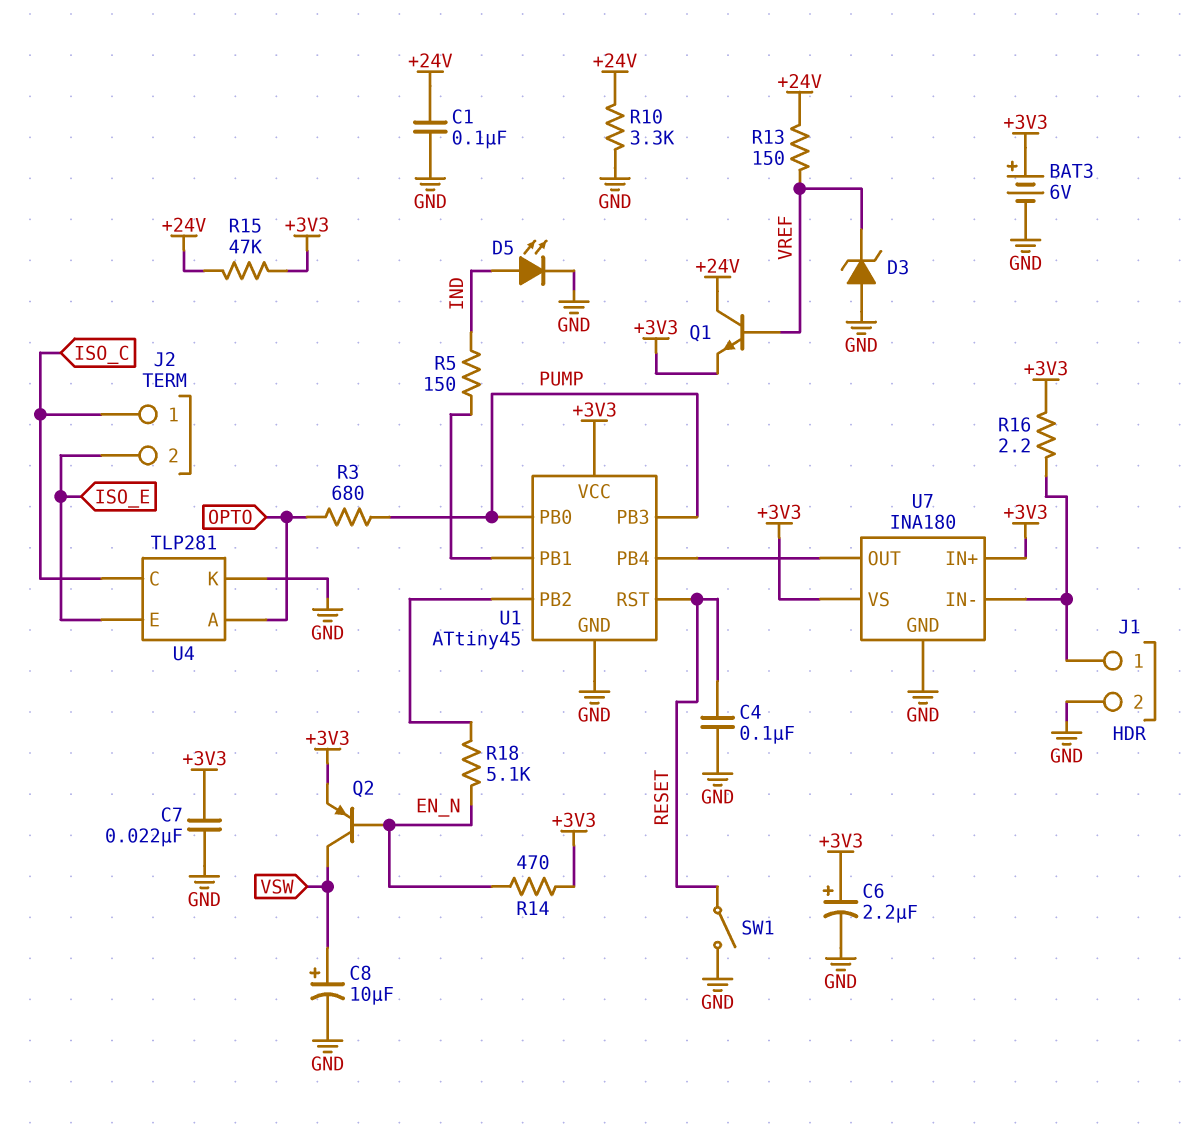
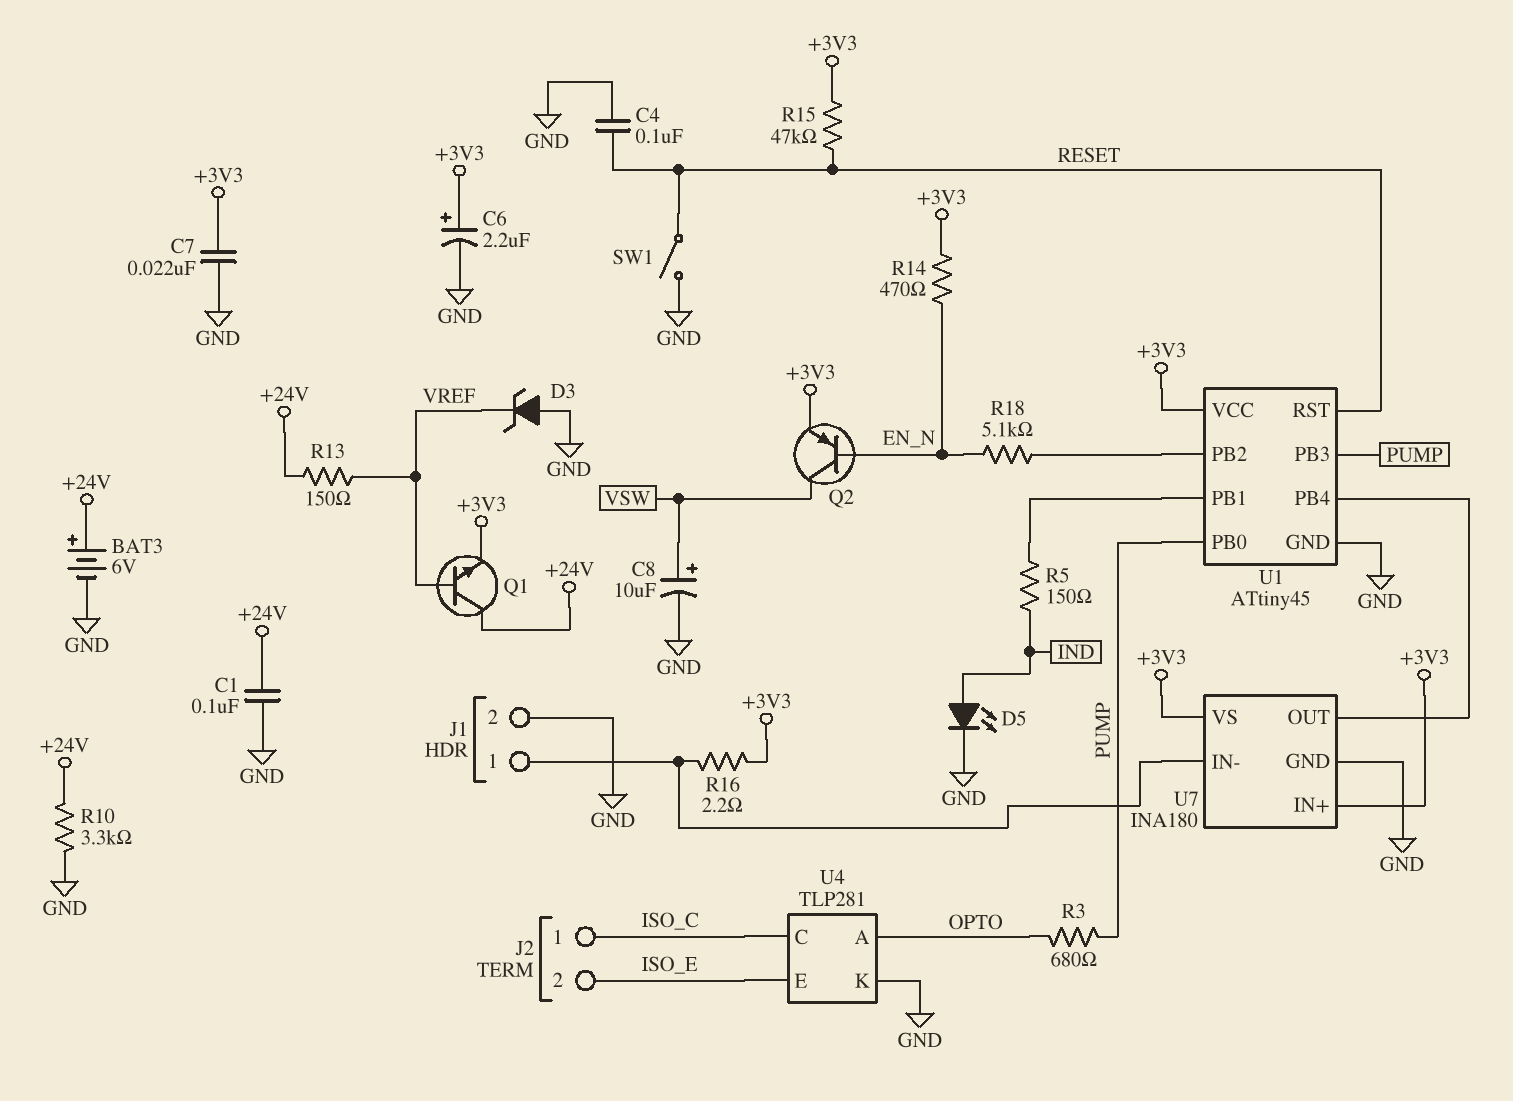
BAT3: 6V (plus +3V3, minus GND) -> 6V (plus +24V, minus GND)
R15: 47k (+3V3, +24V) -> 47k (+3V3, RESET)

